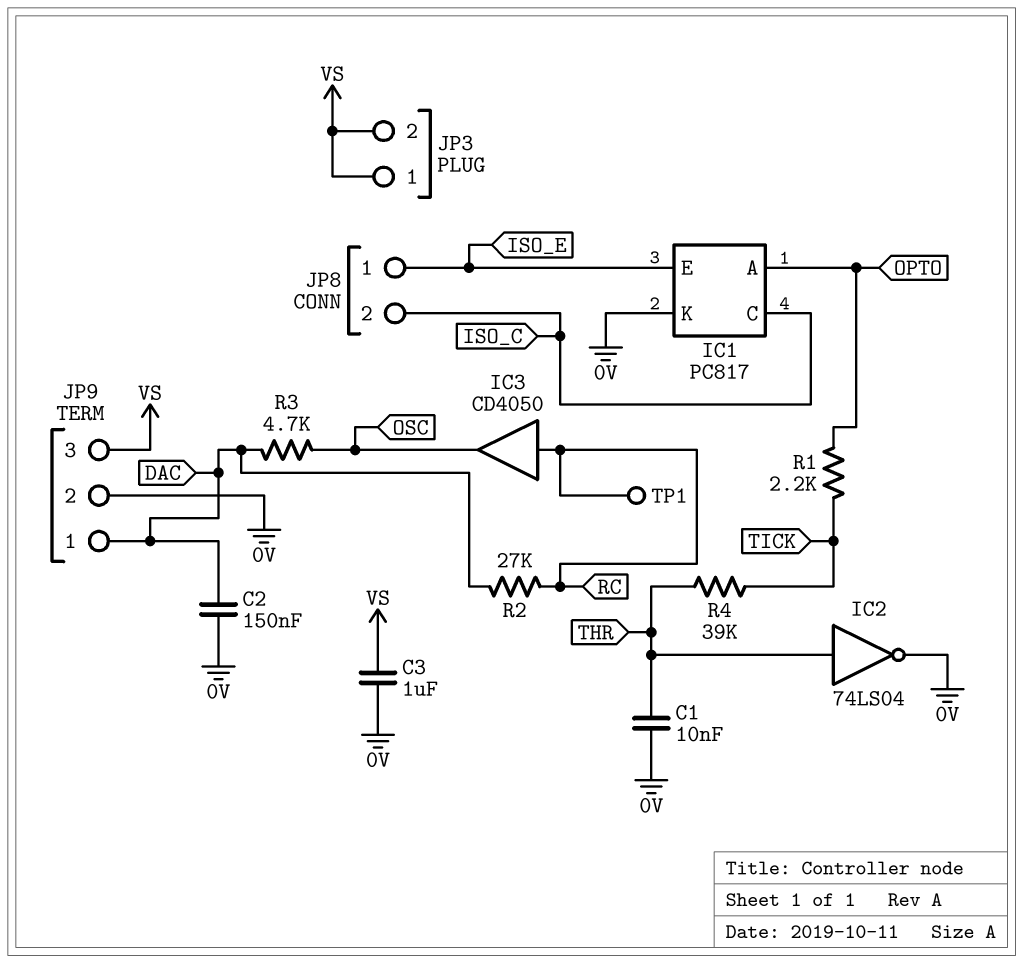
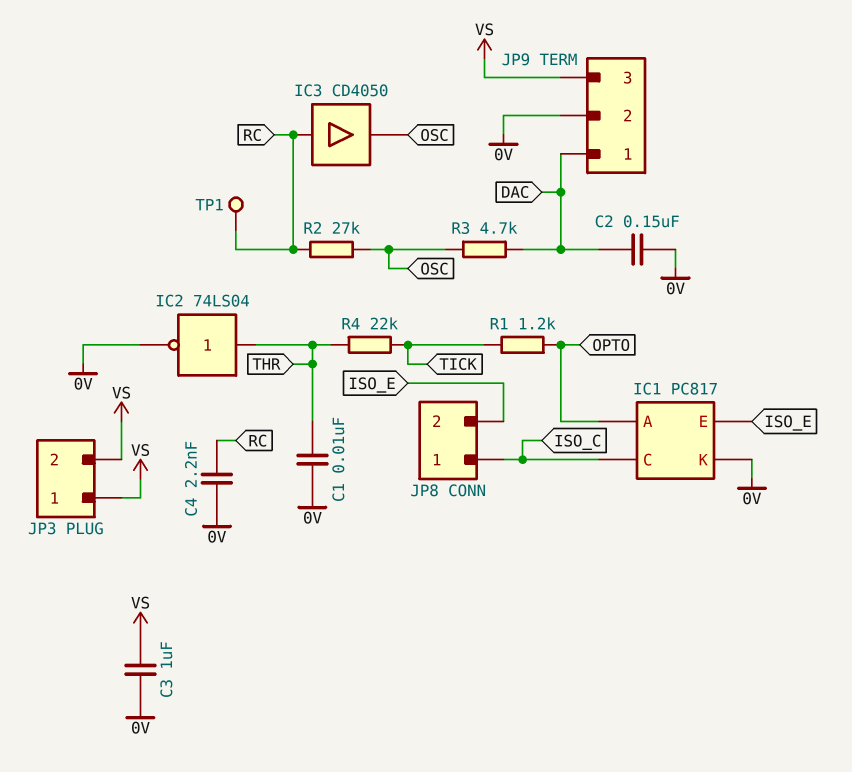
C4: none -> 2.2nF (0V, RC)
JP8 pin 1: ISO_E -> ISO_C
JP8 pin 2: ISO_C -> ISO_E
R1: 2.2k (OPTO, TICK) -> 1.2k (OPTO, TICK)
R2: 27k (DAC, RC) -> 27k (OSC, RC)
R4: 39k (THR, TICK) -> 22k (THR, TICK)

